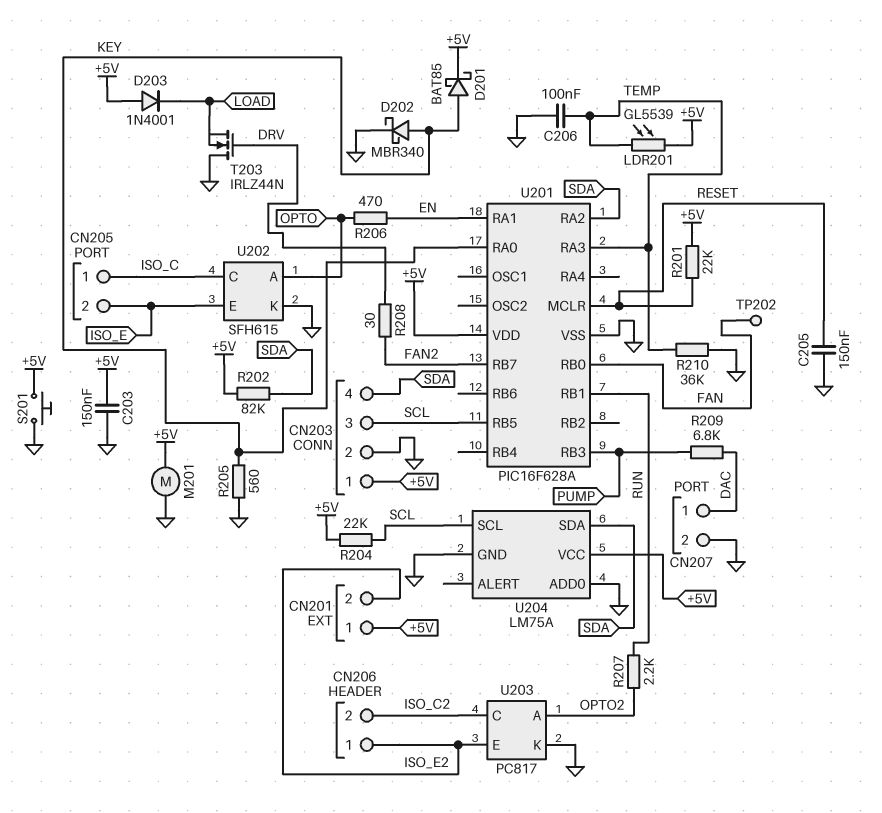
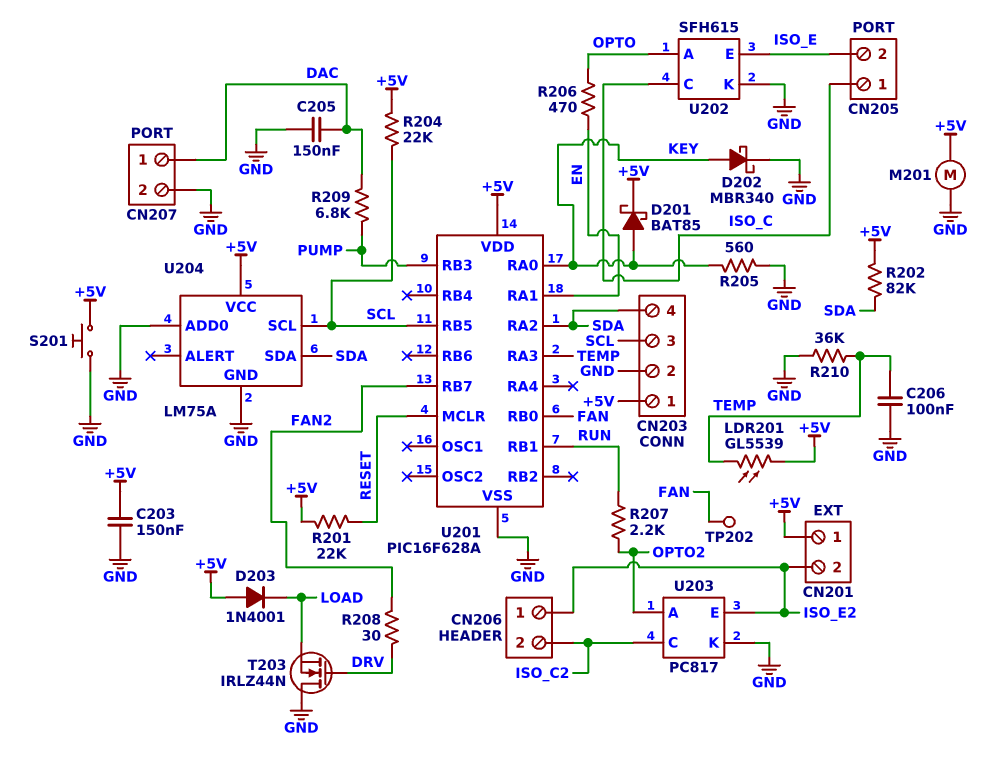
C205: 150nF (GND, RESET) -> 150nF (DAC, GND)

